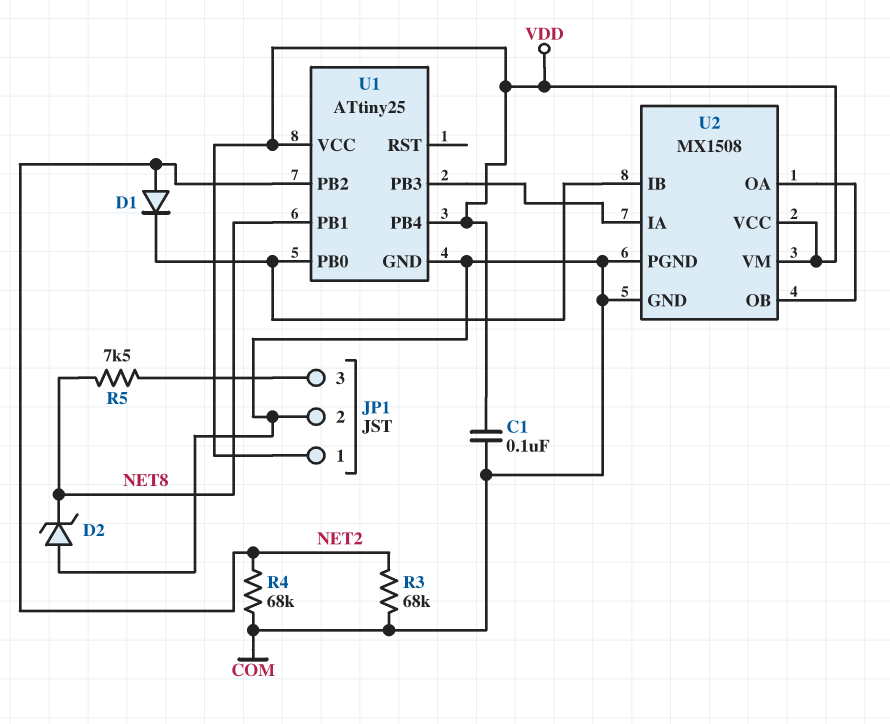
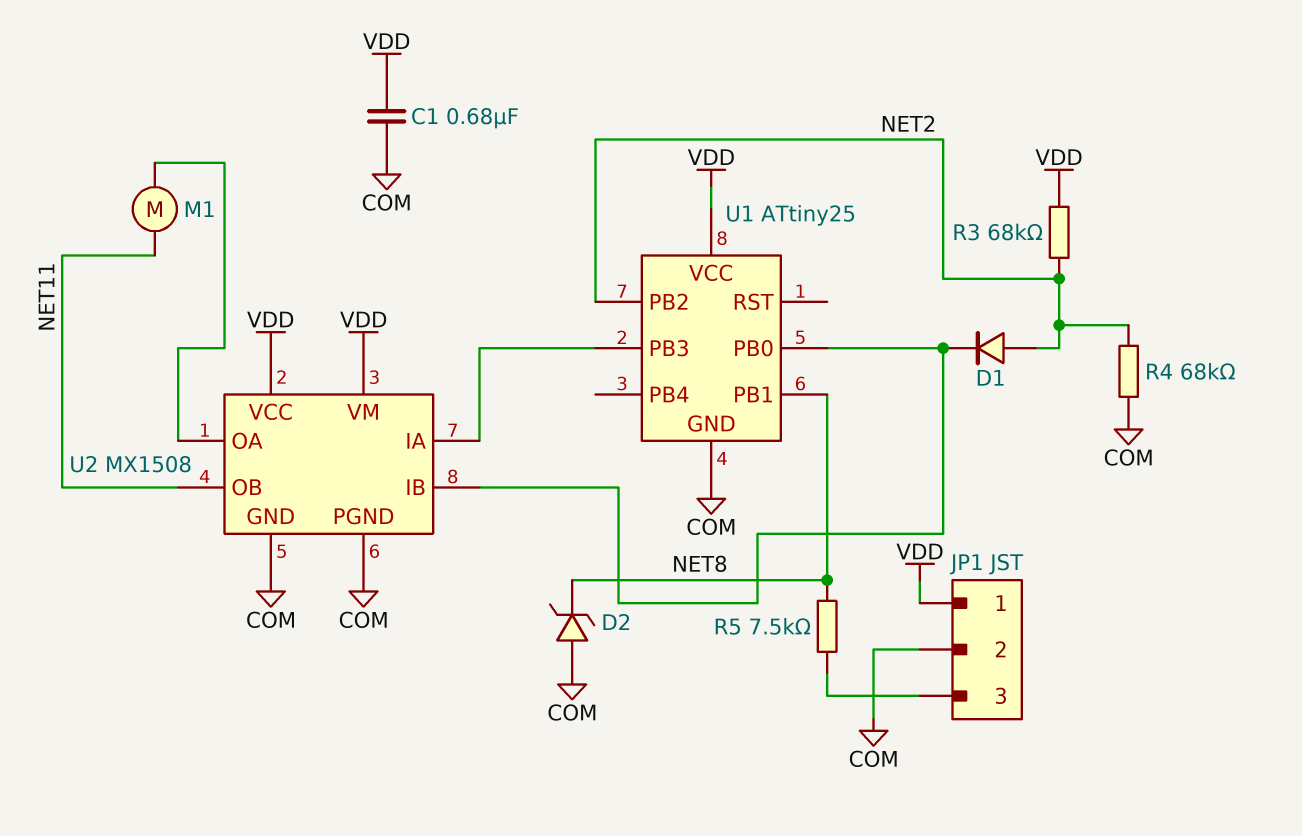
C1: 100nF (COM, VDD) -> 680nF (COM, VDD)
M1: none -> motor (NET11, U2/OA)
R3: 68k (COM, NET2) -> 68k (NET2, VDD)
U1 pin PB4: VDD -> none
U2 pin OB: U2/OA -> NET11

